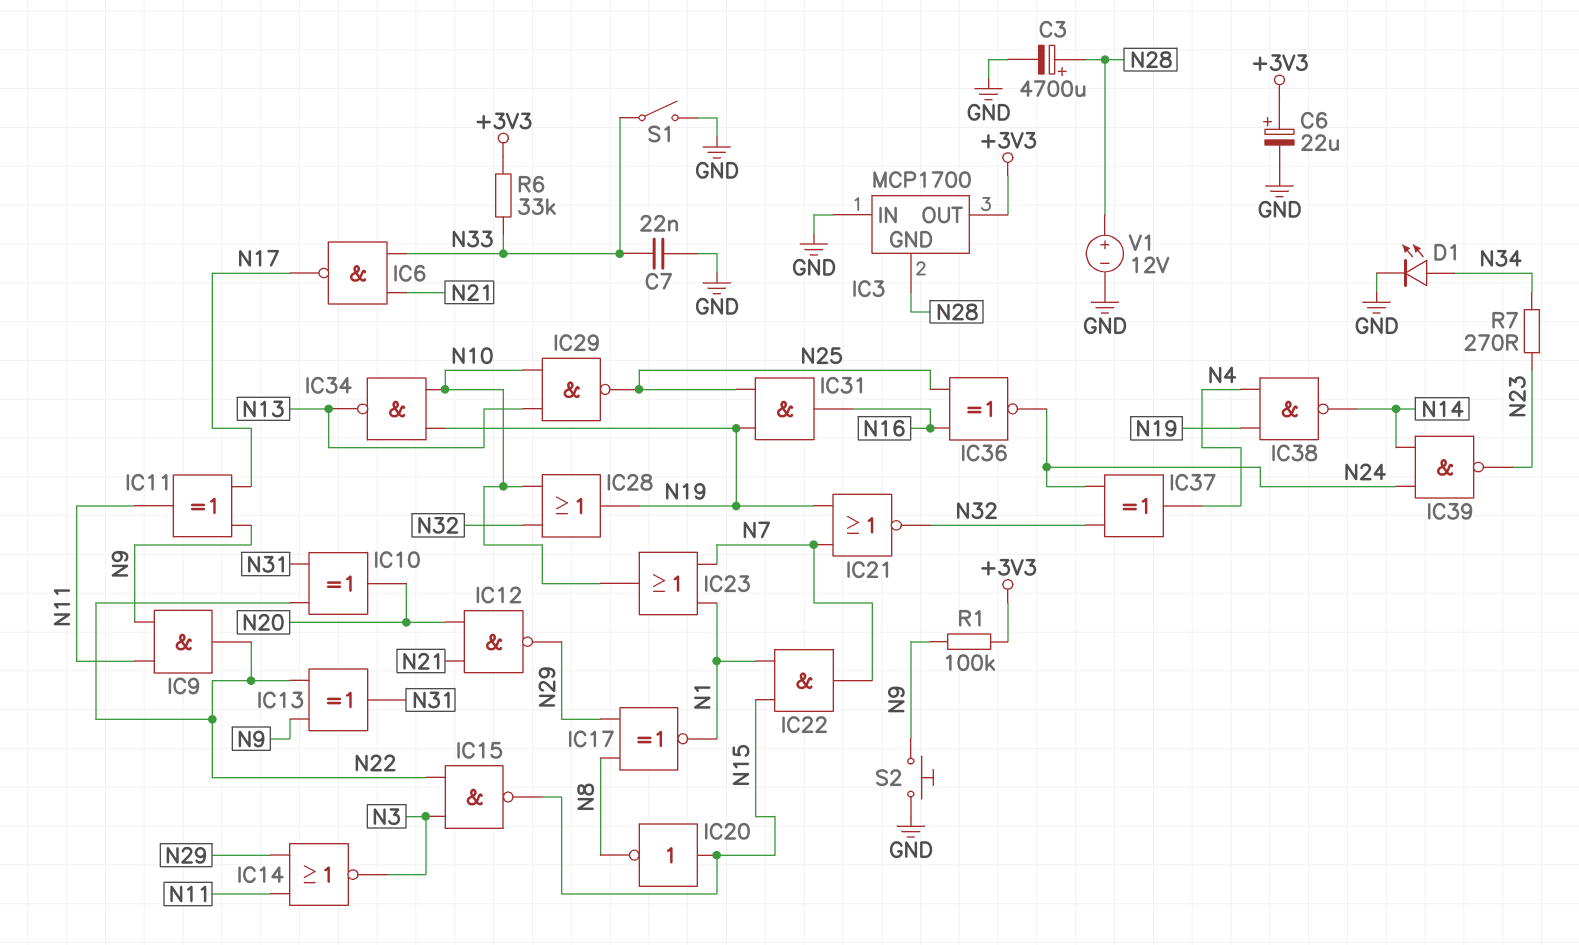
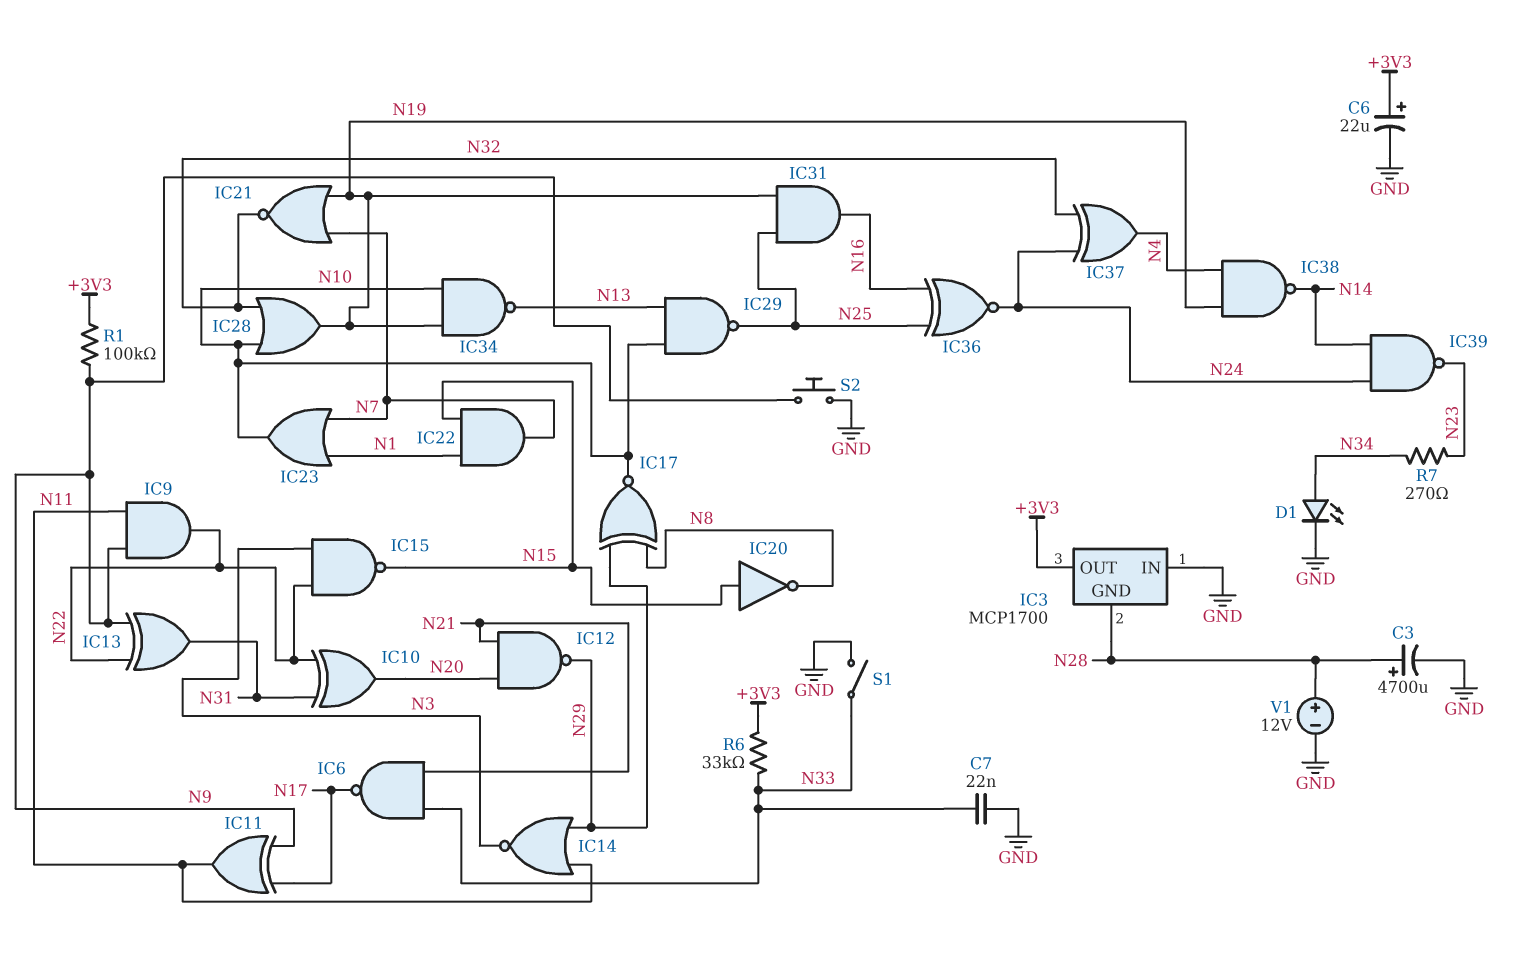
IC17: XNOR (in N8, in N29, out N1) -> XNOR (in N8, in N29, out N10)

